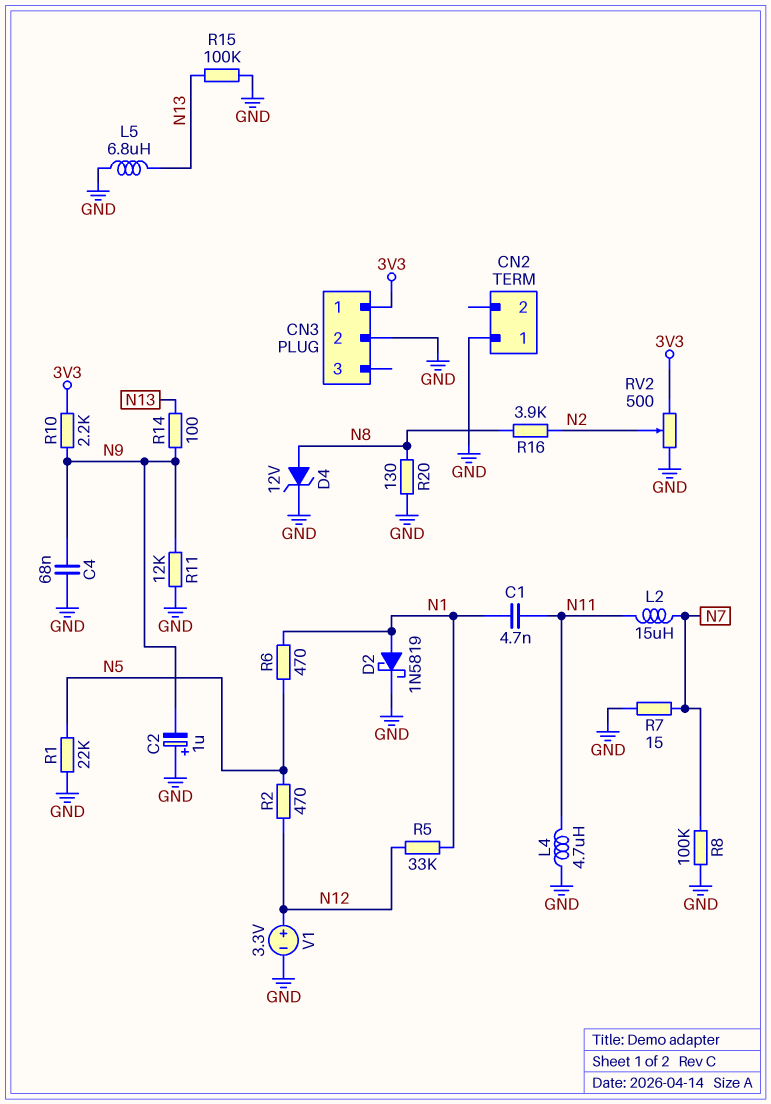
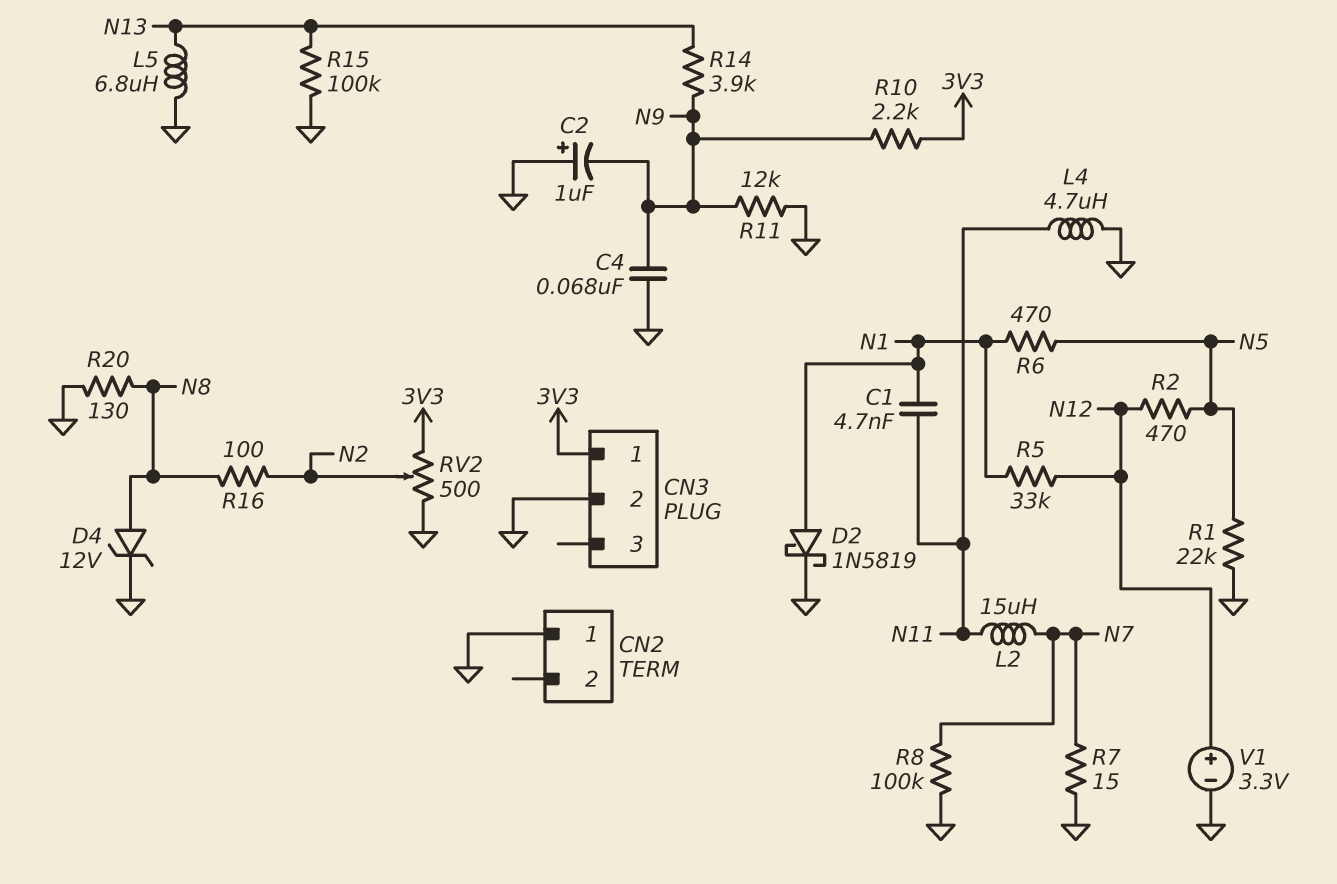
R14: 100 (N9, N13) -> 3.9k (N9, N13)
R16: 3.9k (N2, N8) -> 100 (N2, N8)

